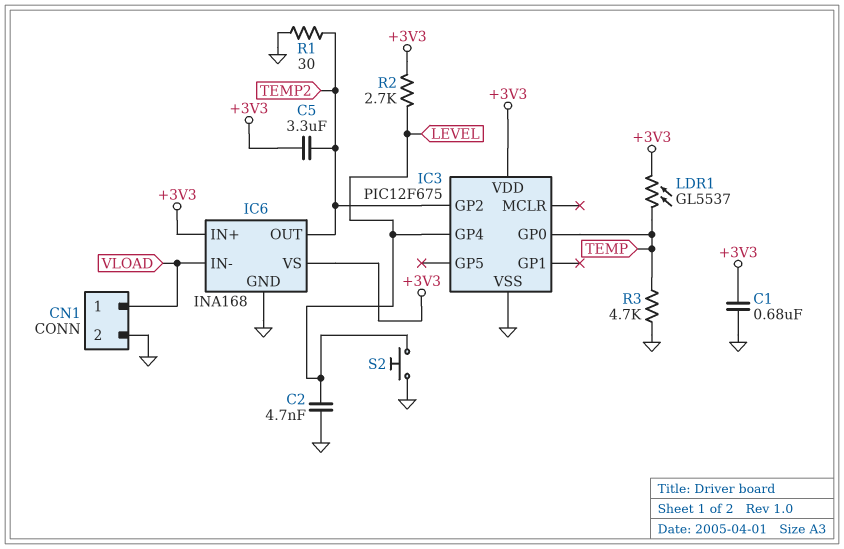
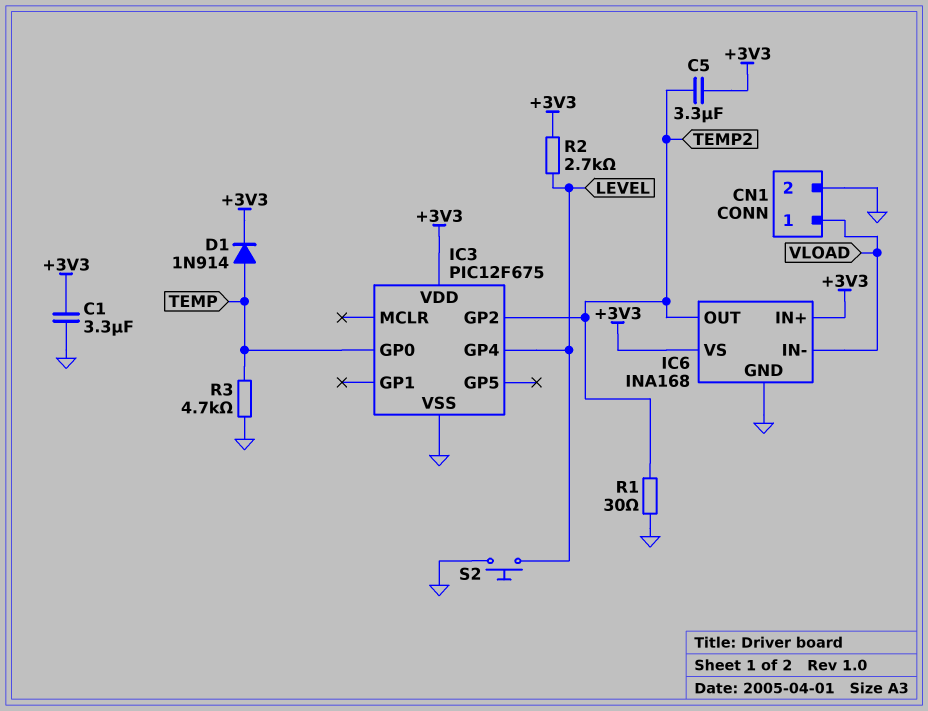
C1: 680nF (+3V3, GND) -> 3.3uF (+3V3, GND)
C2: 4.7nF (GND, LEVEL) -> none
D1: none -> diode 1N914 (A TEMP, K +3V3)
LDR1: GL5537 (+3V3, TEMP) -> none

